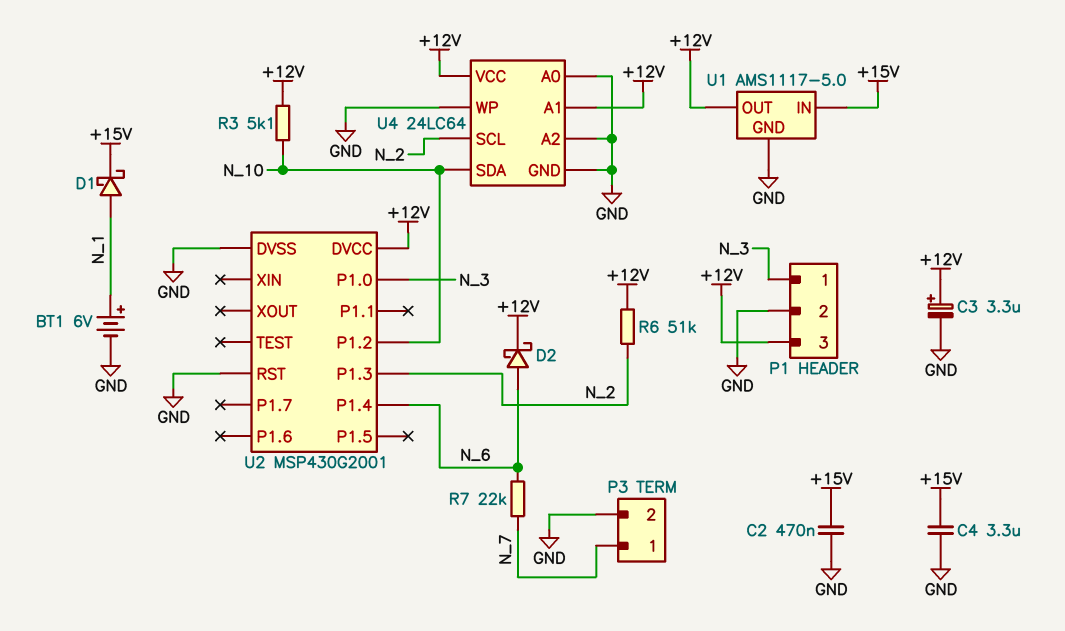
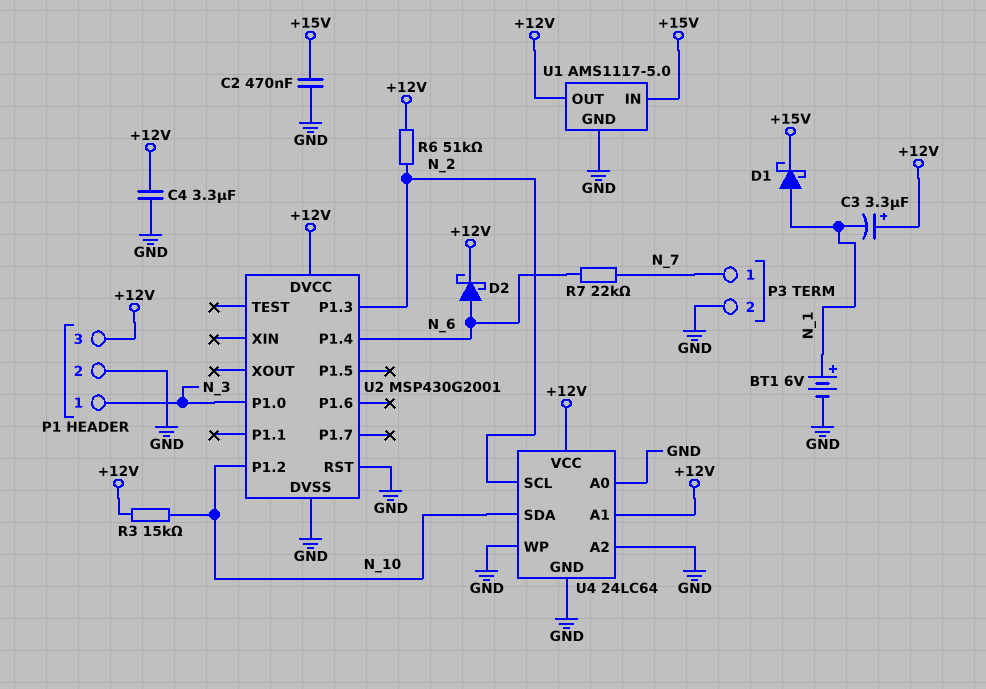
C3: 3.3uF (plus +12V, minus GND) -> 3.3uF (plus +12V, minus N_1)
C4: 3.3uF (+15V, GND) -> 3.3uF (+12V, GND)
R3: 5.1k (+12V, N_10) -> 15k (+12V, N_10)

